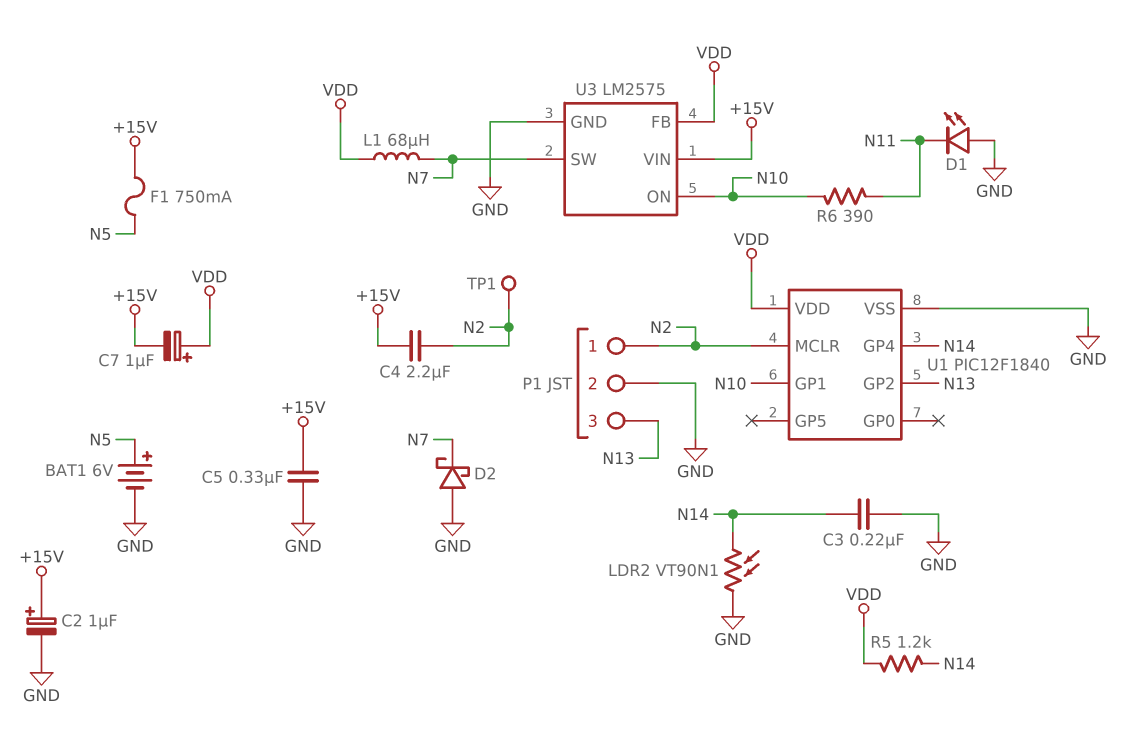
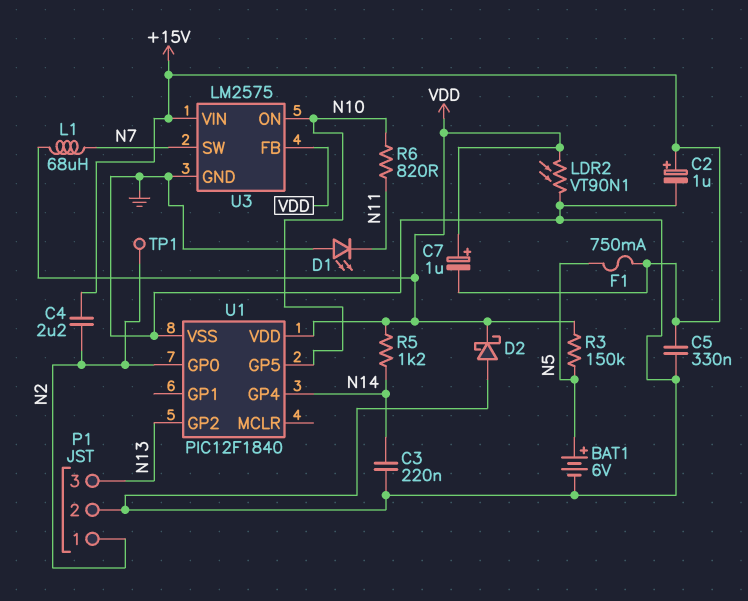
D2: schottky (A GND, K N7) -> schottky (A GND, K VDD)
LDR2: VT90N1 (GND, N14) -> VT90N1 (GND, VDD)
R3: none -> 150k (N5, VDD)
R6: 390 (N10, N11) -> 820 (N10, N11)
U1 pin GP0: none -> N2
U1 pin GP1: N10 -> none
U1 pin GP5: none -> N10
U1 pin MCLR: N2 -> none

